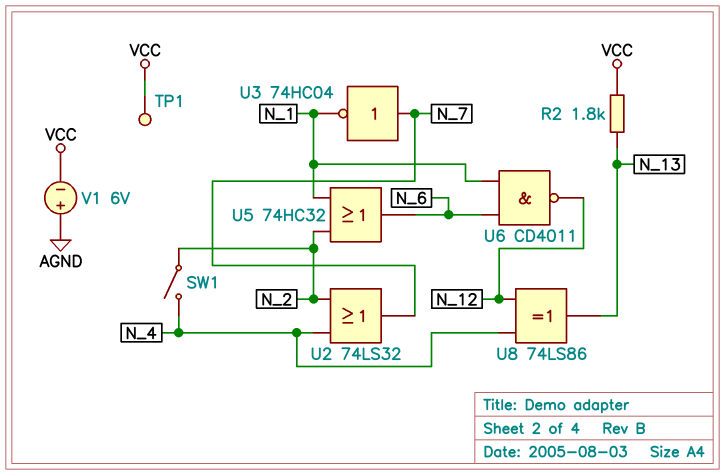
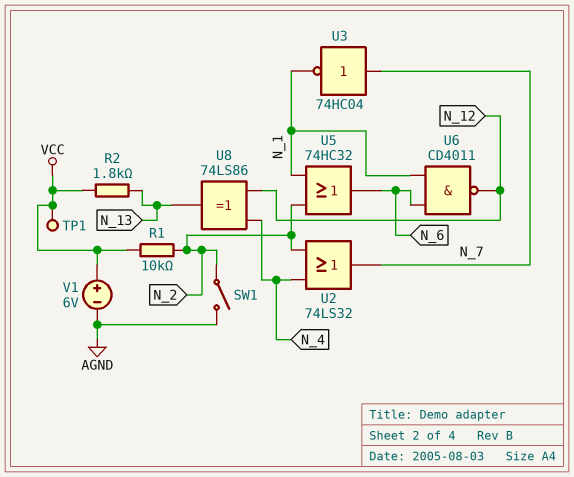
R1: none -> 10k (N_2, VCC)
SW1: switch (N_2, N_4) -> switch (AGND, N_2)
V1: 6V (plus AGND, minus VCC) -> 6V (plus VCC, minus AGND)

